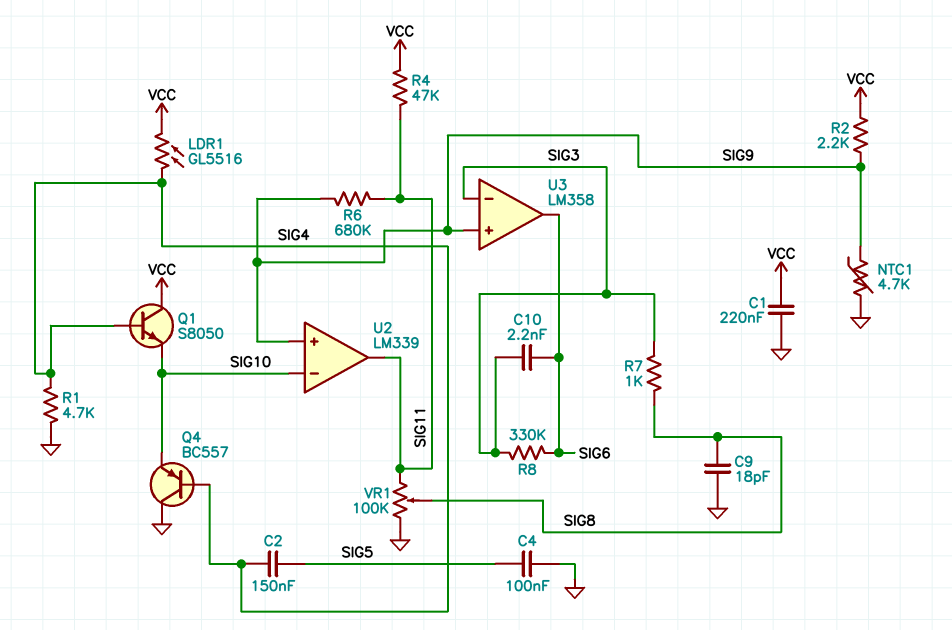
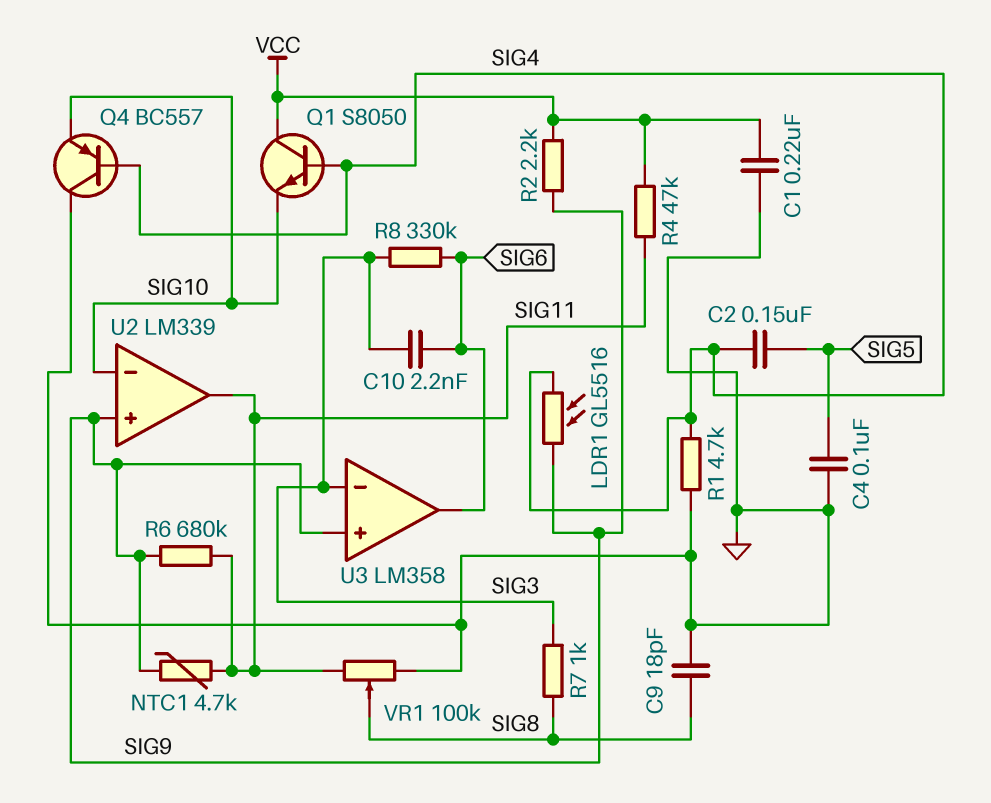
LDR1: GL5516 (SIG4, VCC) -> GL5516 (SIG4, SIG9)
NTC1: 4.7k (GND, SIG9) -> 4.7k (SIG9, SIG11)

